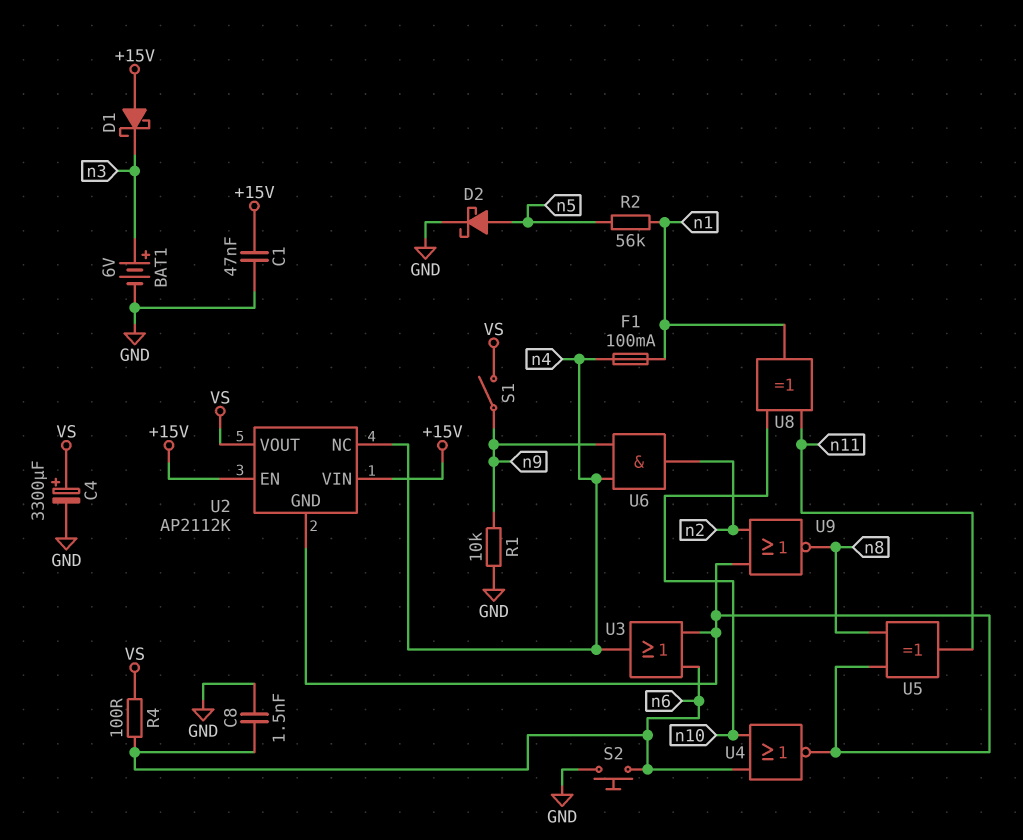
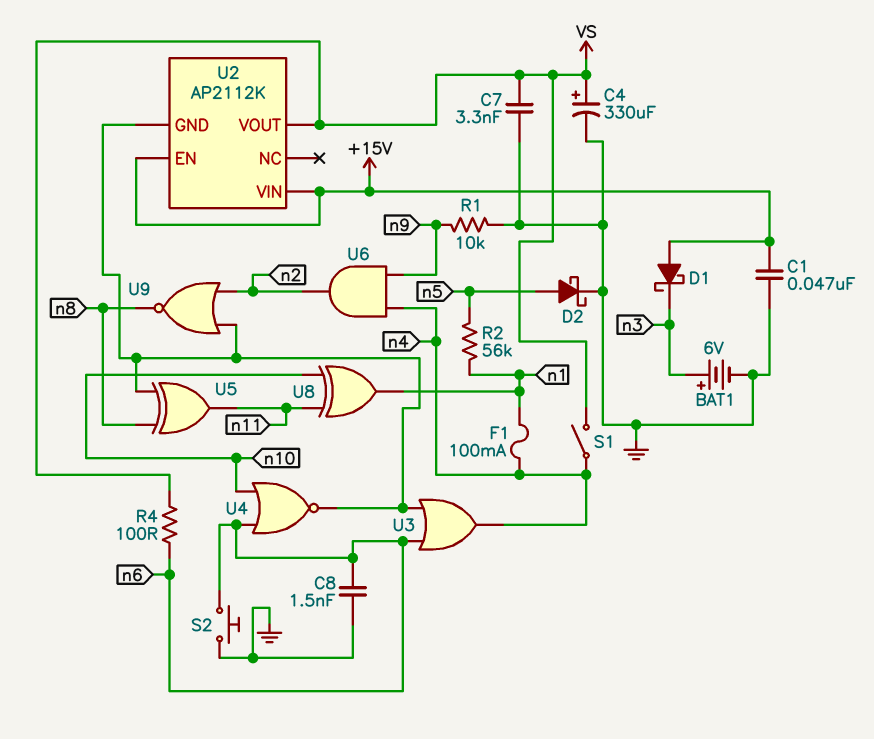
C4: 3300uF (plus VS, minus GND) -> 330uF (plus VS, minus GND)
C7: none -> 3.3nF (GND, VS)
S1: switch (VS, n9) -> switch (VS, n4)
U2 pin NC: n4 -> none

